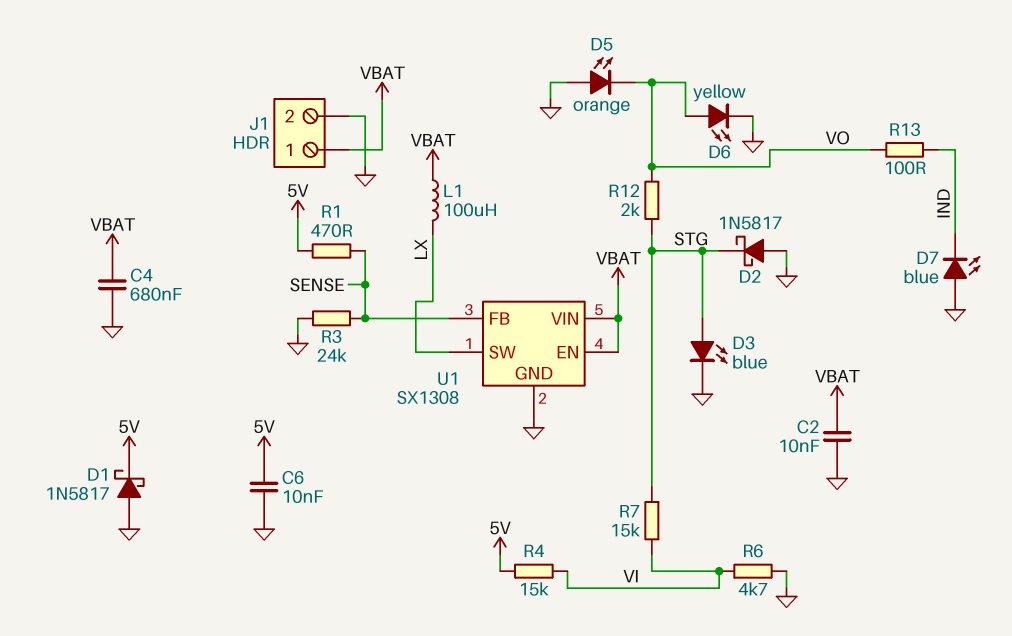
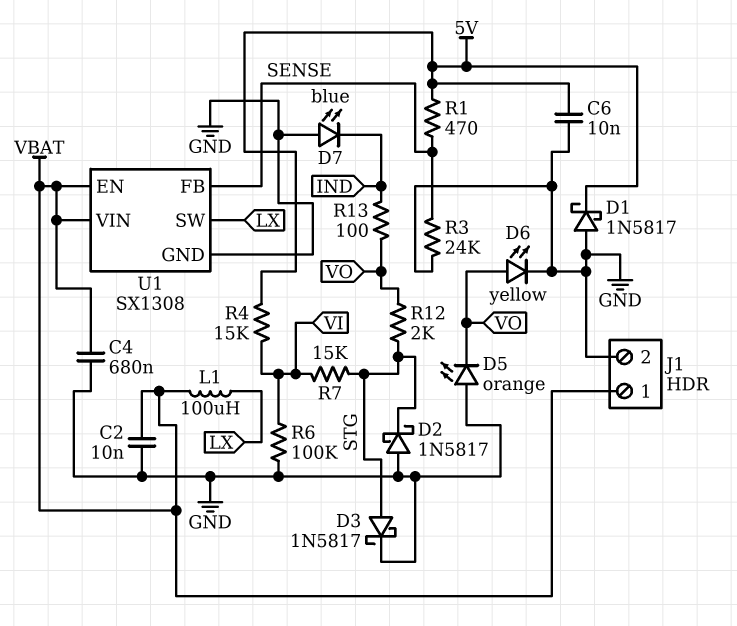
D3: LED blue (A STG, K GND) -> schottky 1N5817 (A STG, K GND)
R6: 4.7k (GND, VI) -> 100k (GND, VI)

